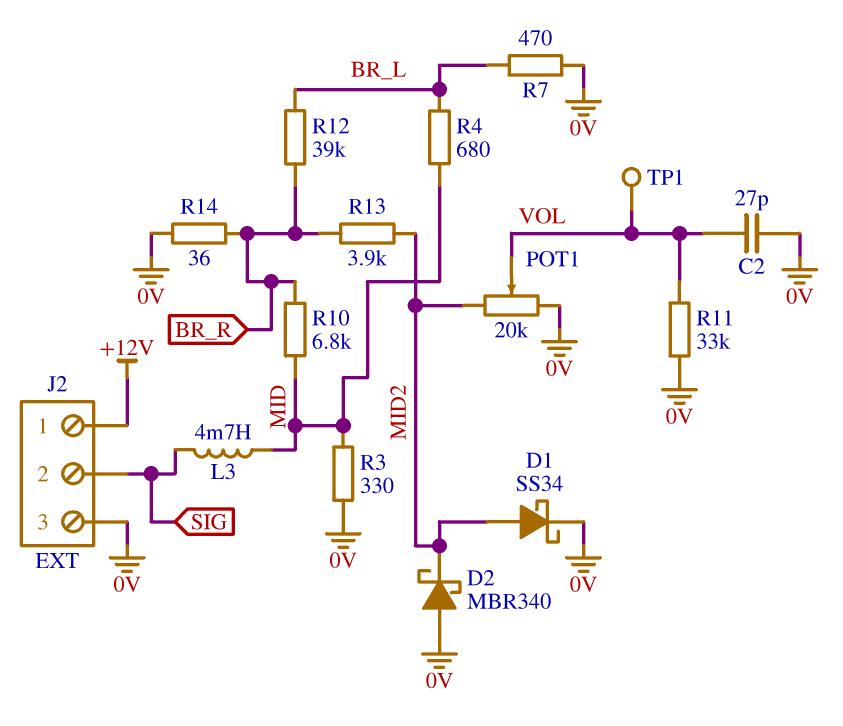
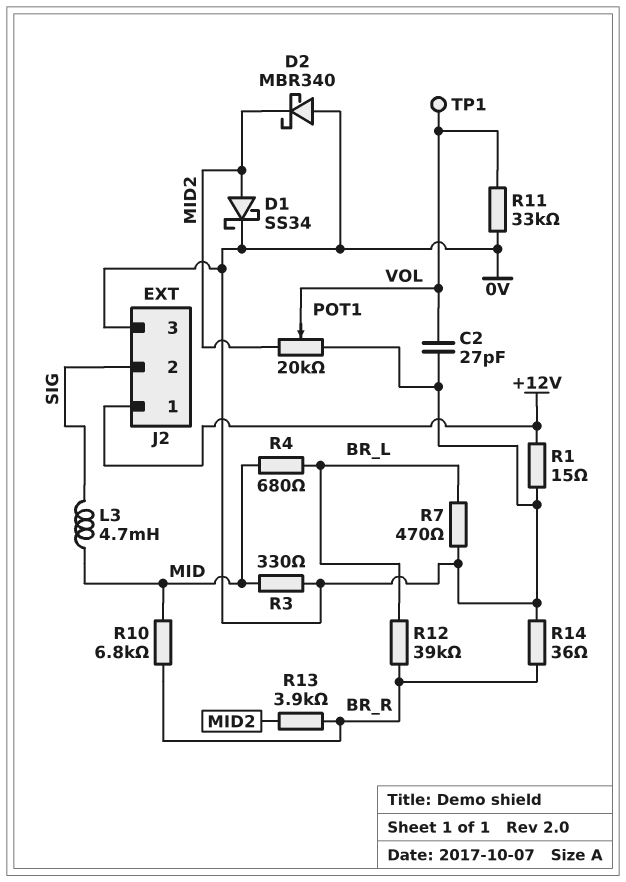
R1: none -> 15 (+12V, 0V)

